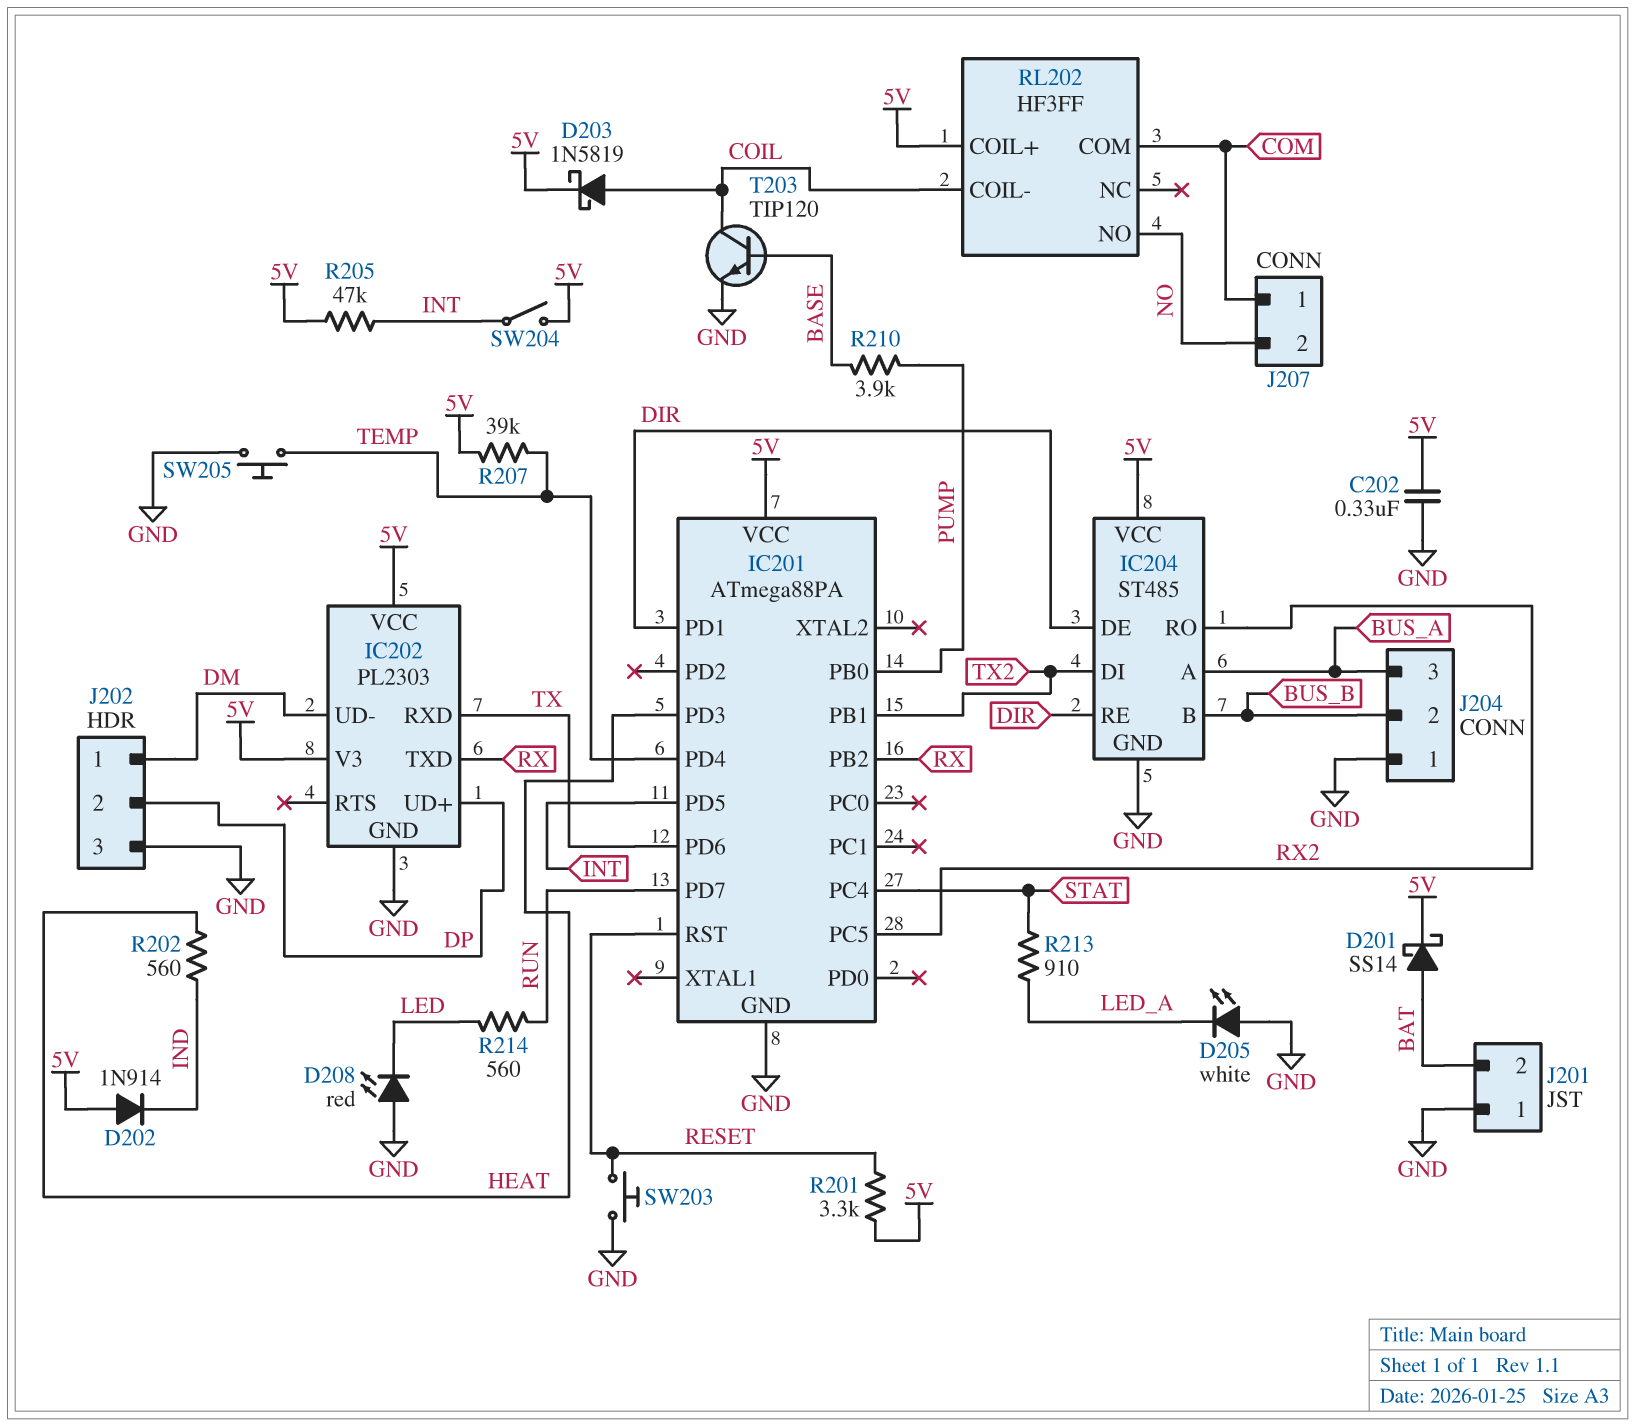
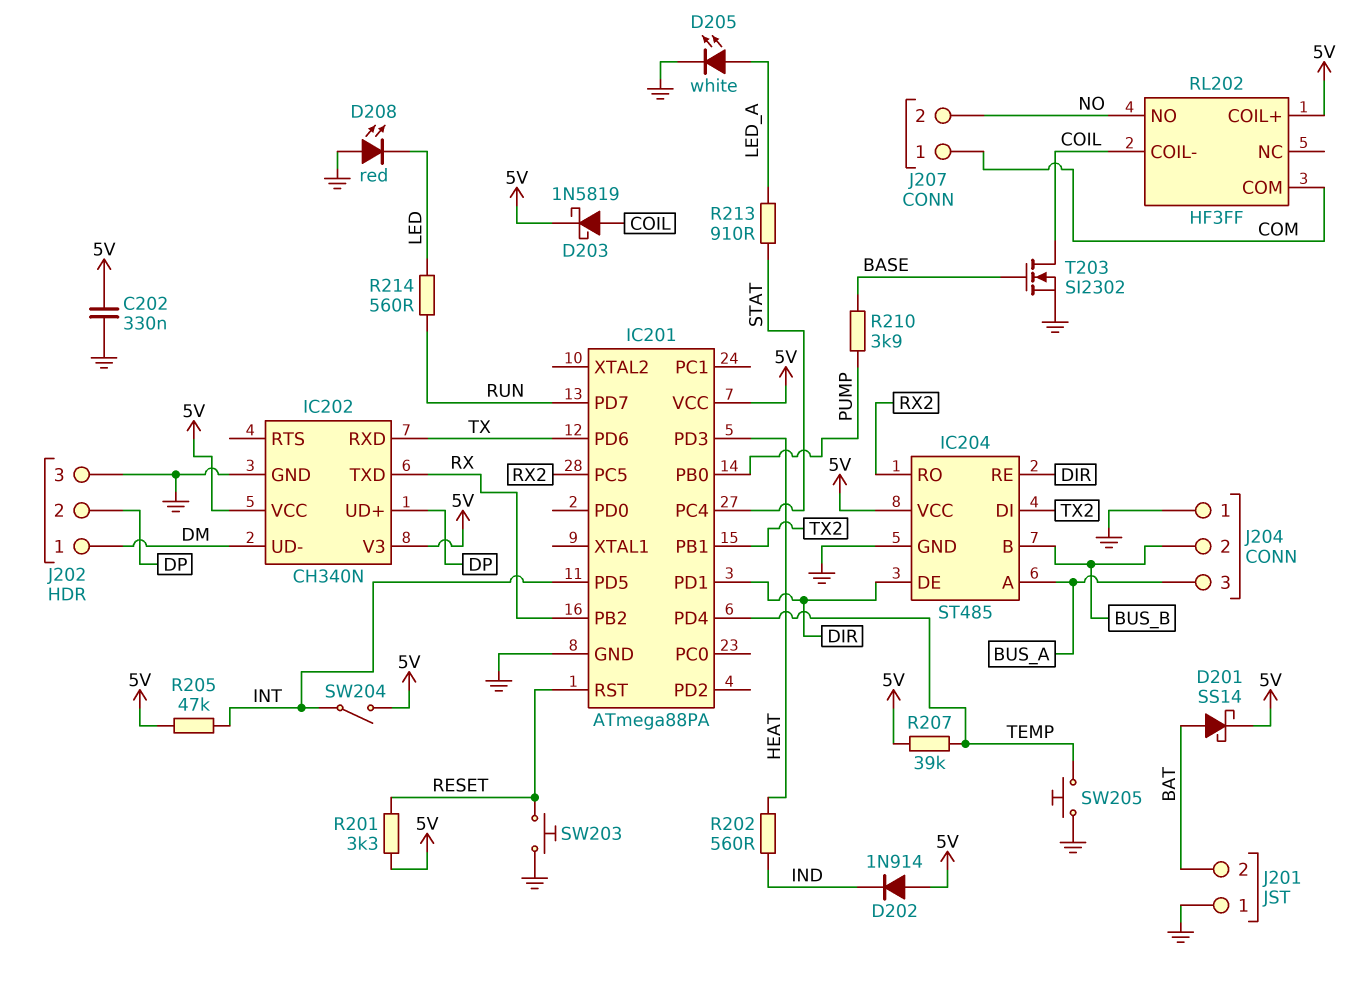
D205: LED white (A GND, K LED_A) -> LED white (A LED_A, K GND)
IC202: PL2303 -> CH340N
T203: NPN TIP120 (B BASE, C COIL, E GND) -> NMOS SI2302 (G BASE, D COIL, S GND)

